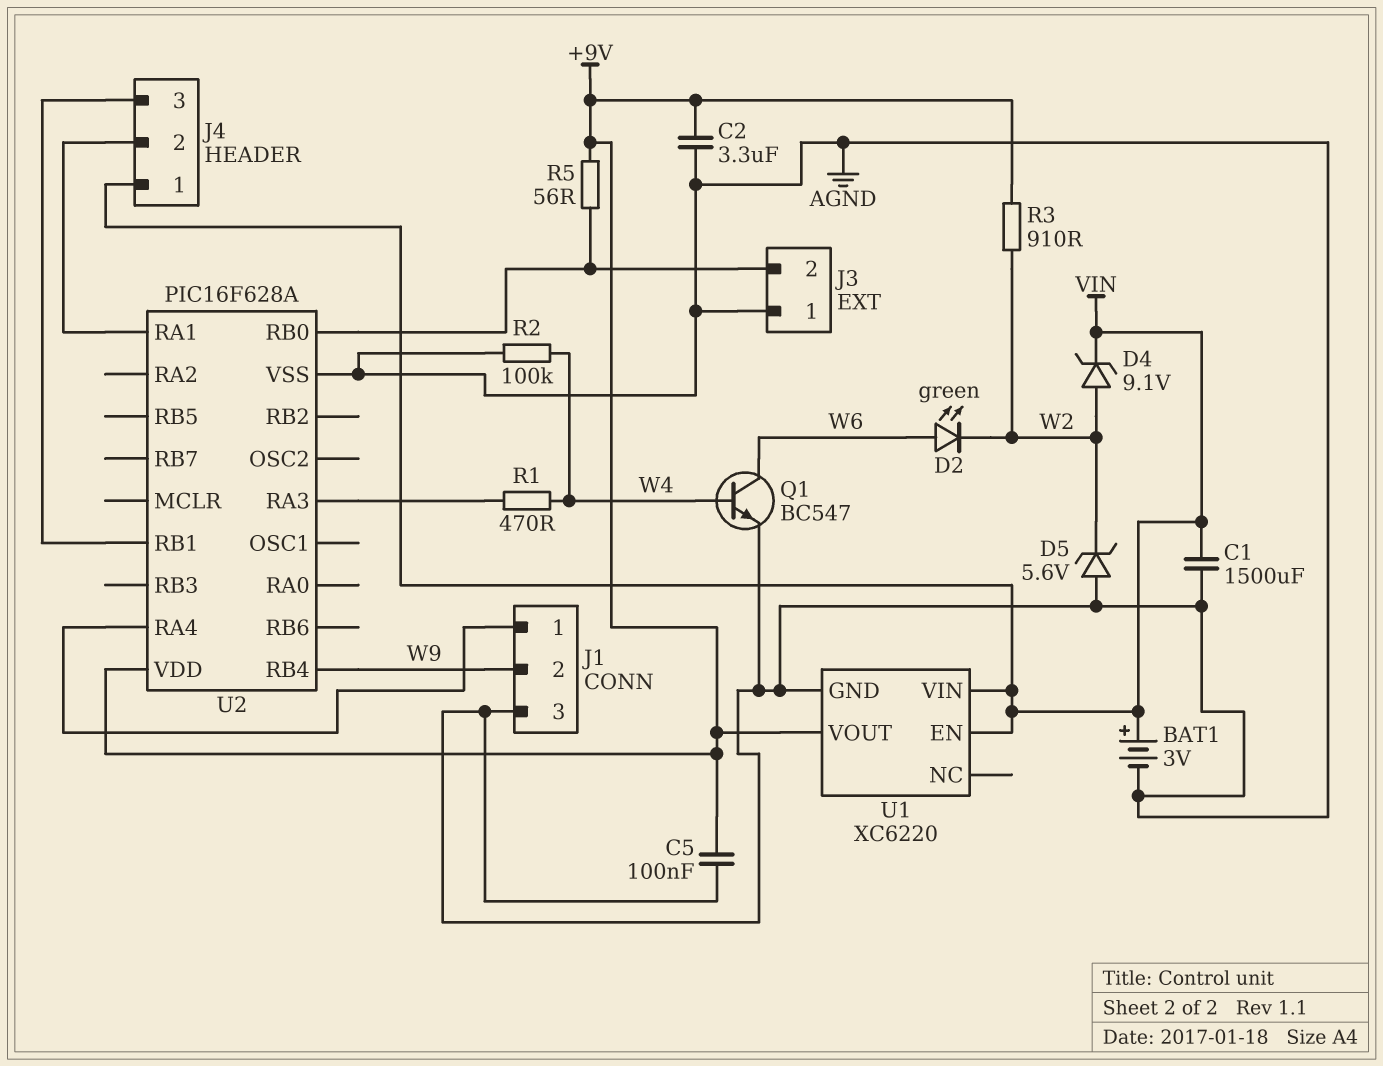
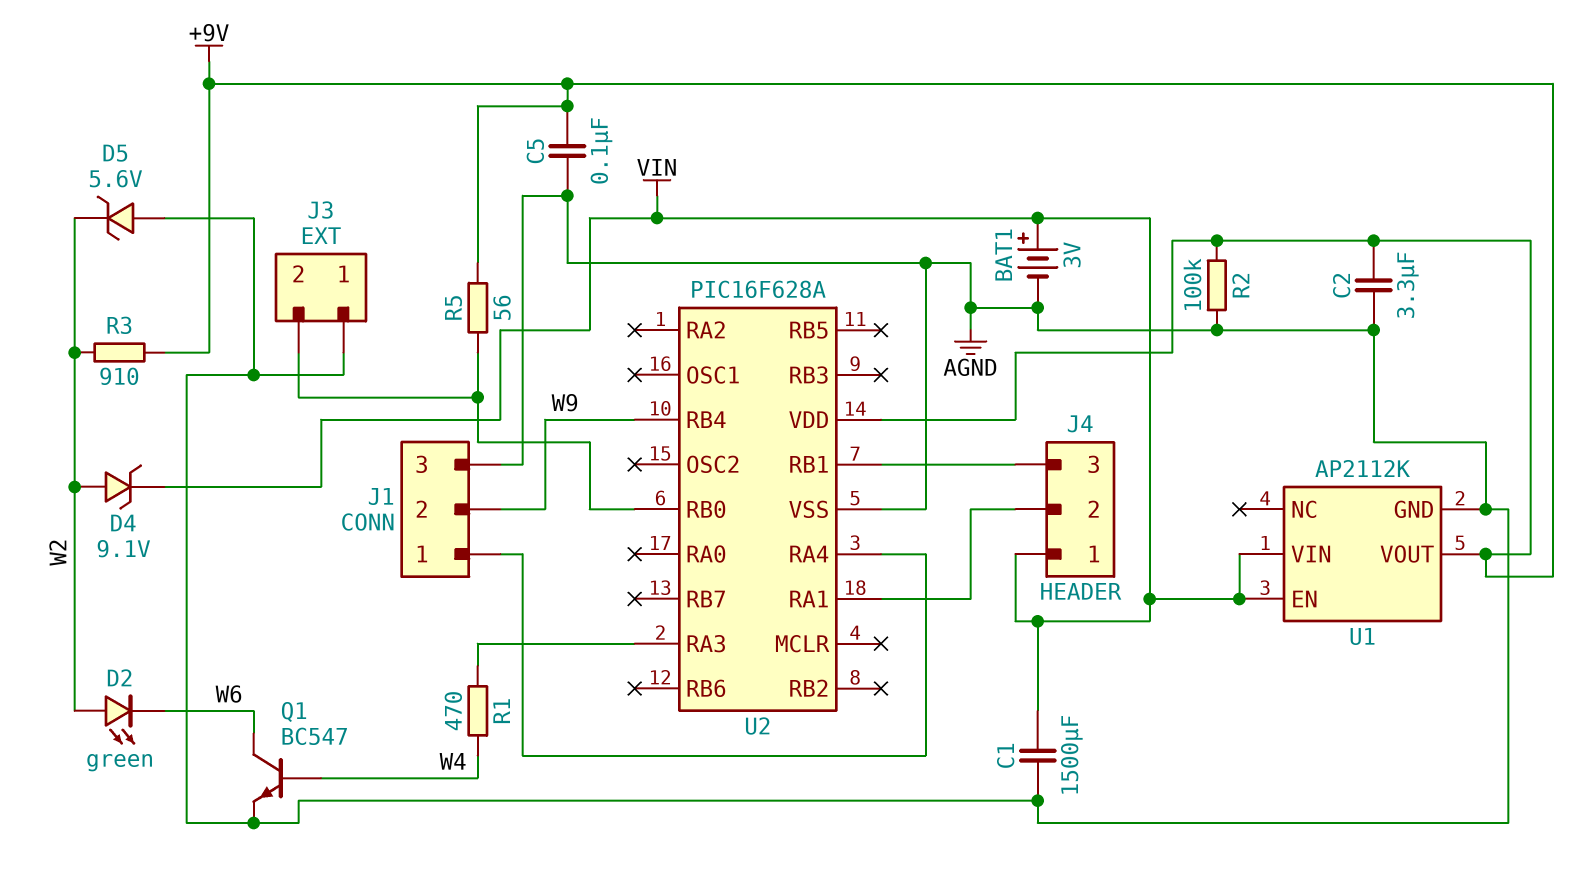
D2: LED green (A W6, K W2) -> LED green (A W2, K W6)
R2: 100k (AGND, W4) -> 100k (+9V, AGND)
U1: XC6220 -> AP2112K

